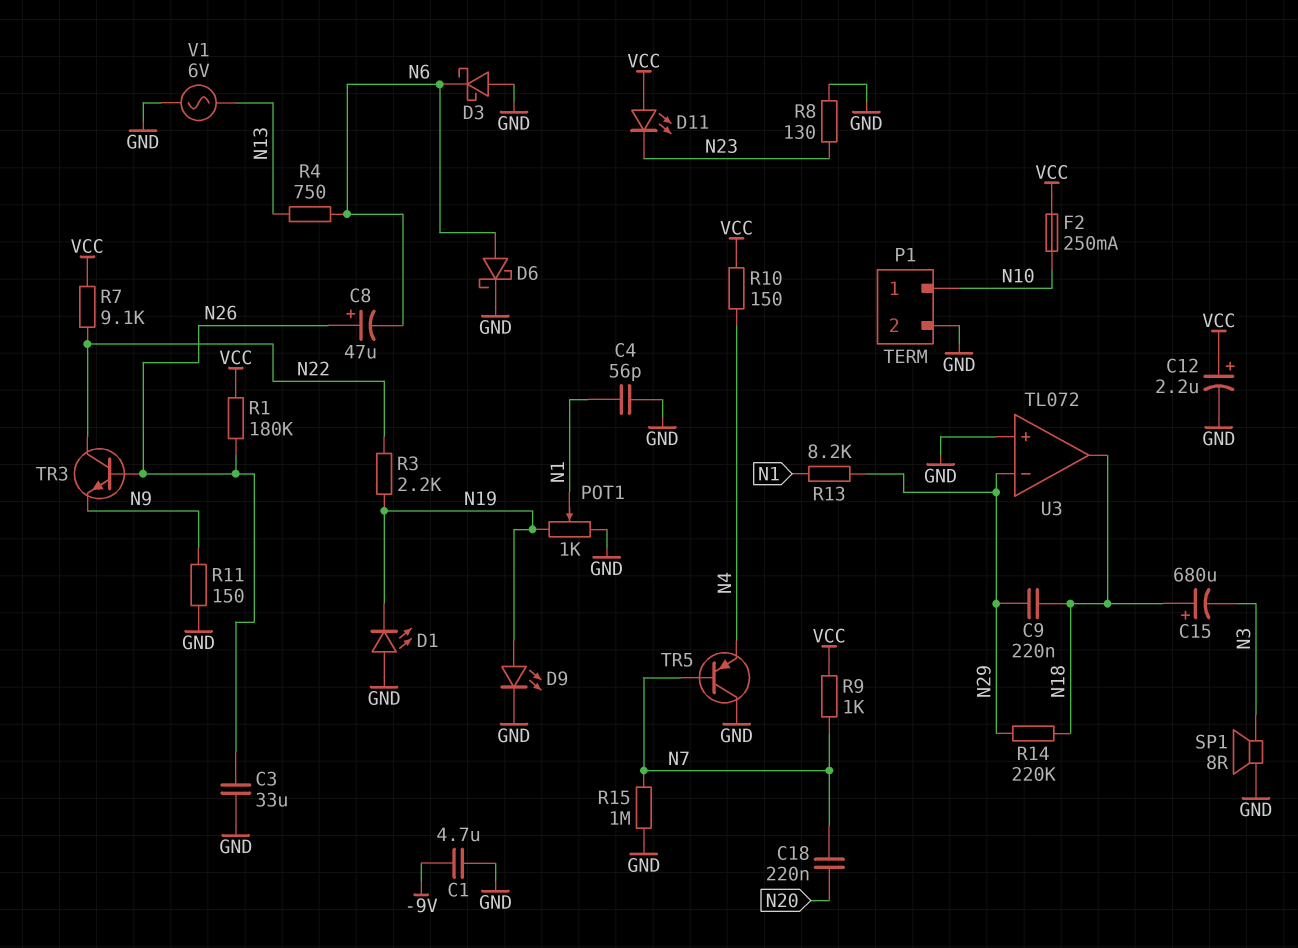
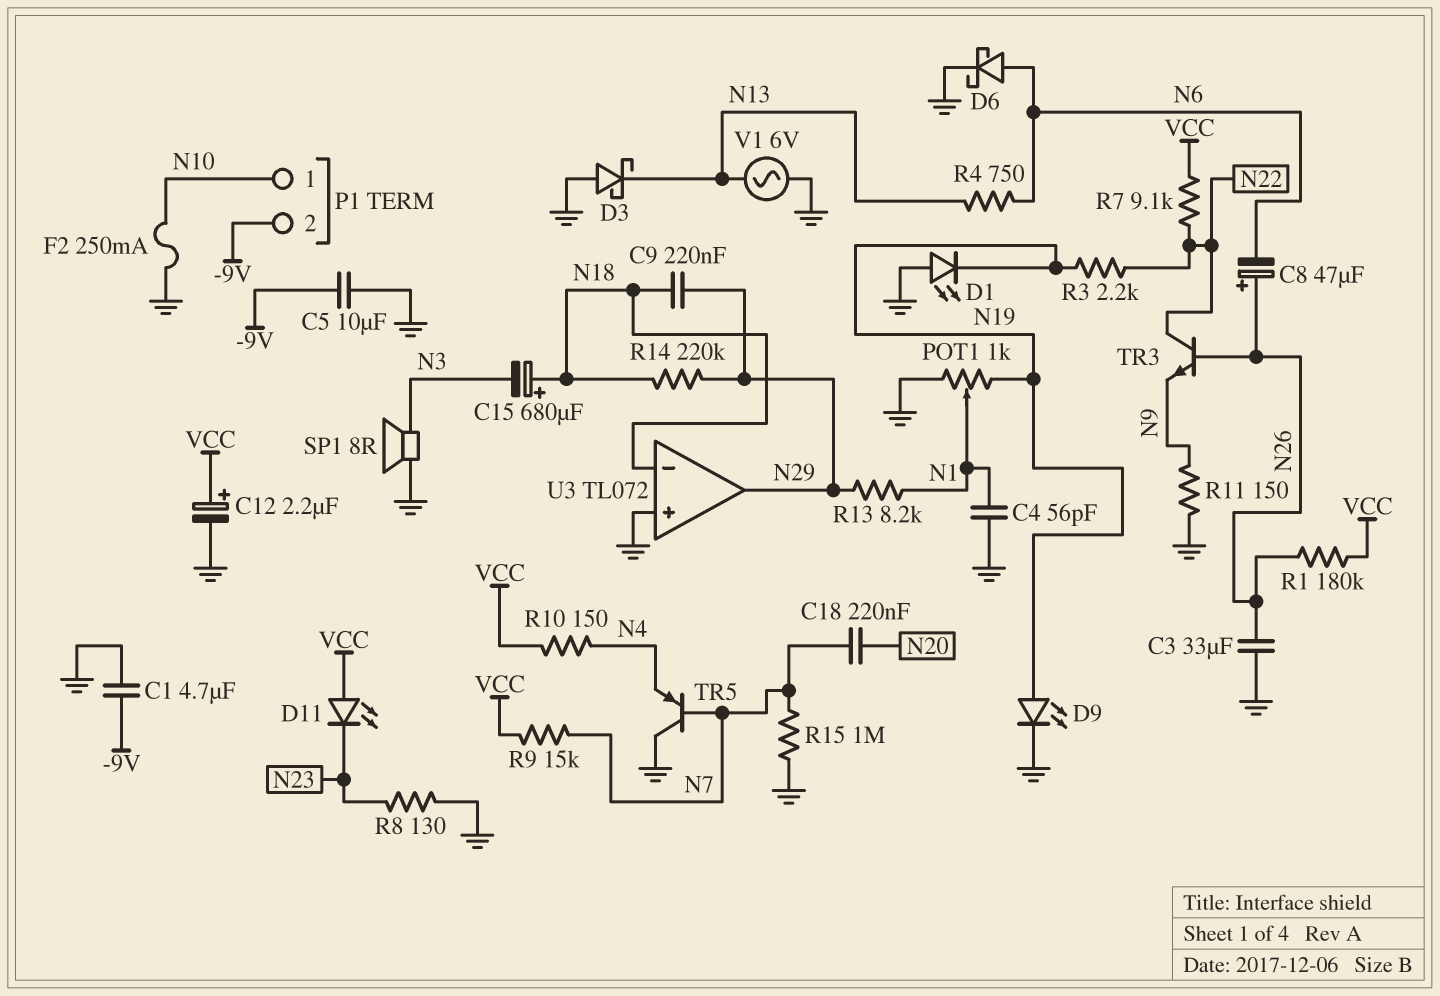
C5: none -> 10uF (-9V, GND)
D3: schottky (A GND, K N6) -> schottky (A GND, K N13)
F2: 250mA (N10, VCC) -> 250mA (GND, N10)
P1 pin 2: GND -> -9V
R9: 1k (N7, VCC) -> 15k (N7, VCC)
U3 pin in-: N29 -> N18
U3 pin out: N18 -> N29

